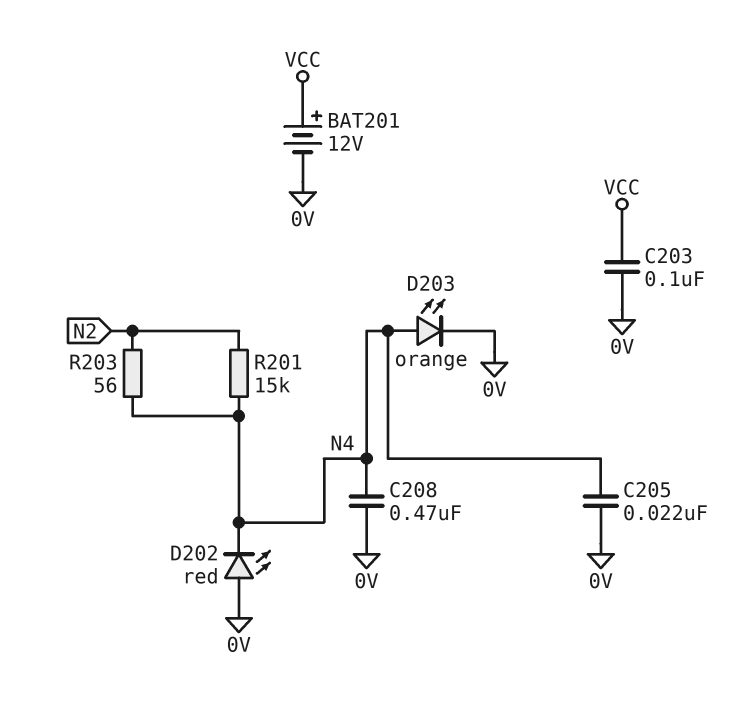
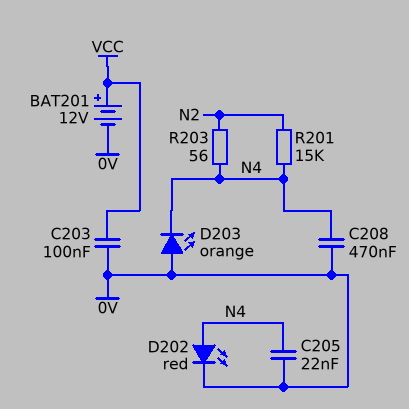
D202: LED red (A 0V, K N4) -> LED red (A N4, K 0V)
D203: LED orange (A N4, K 0V) -> LED orange (A 0V, K N4)

